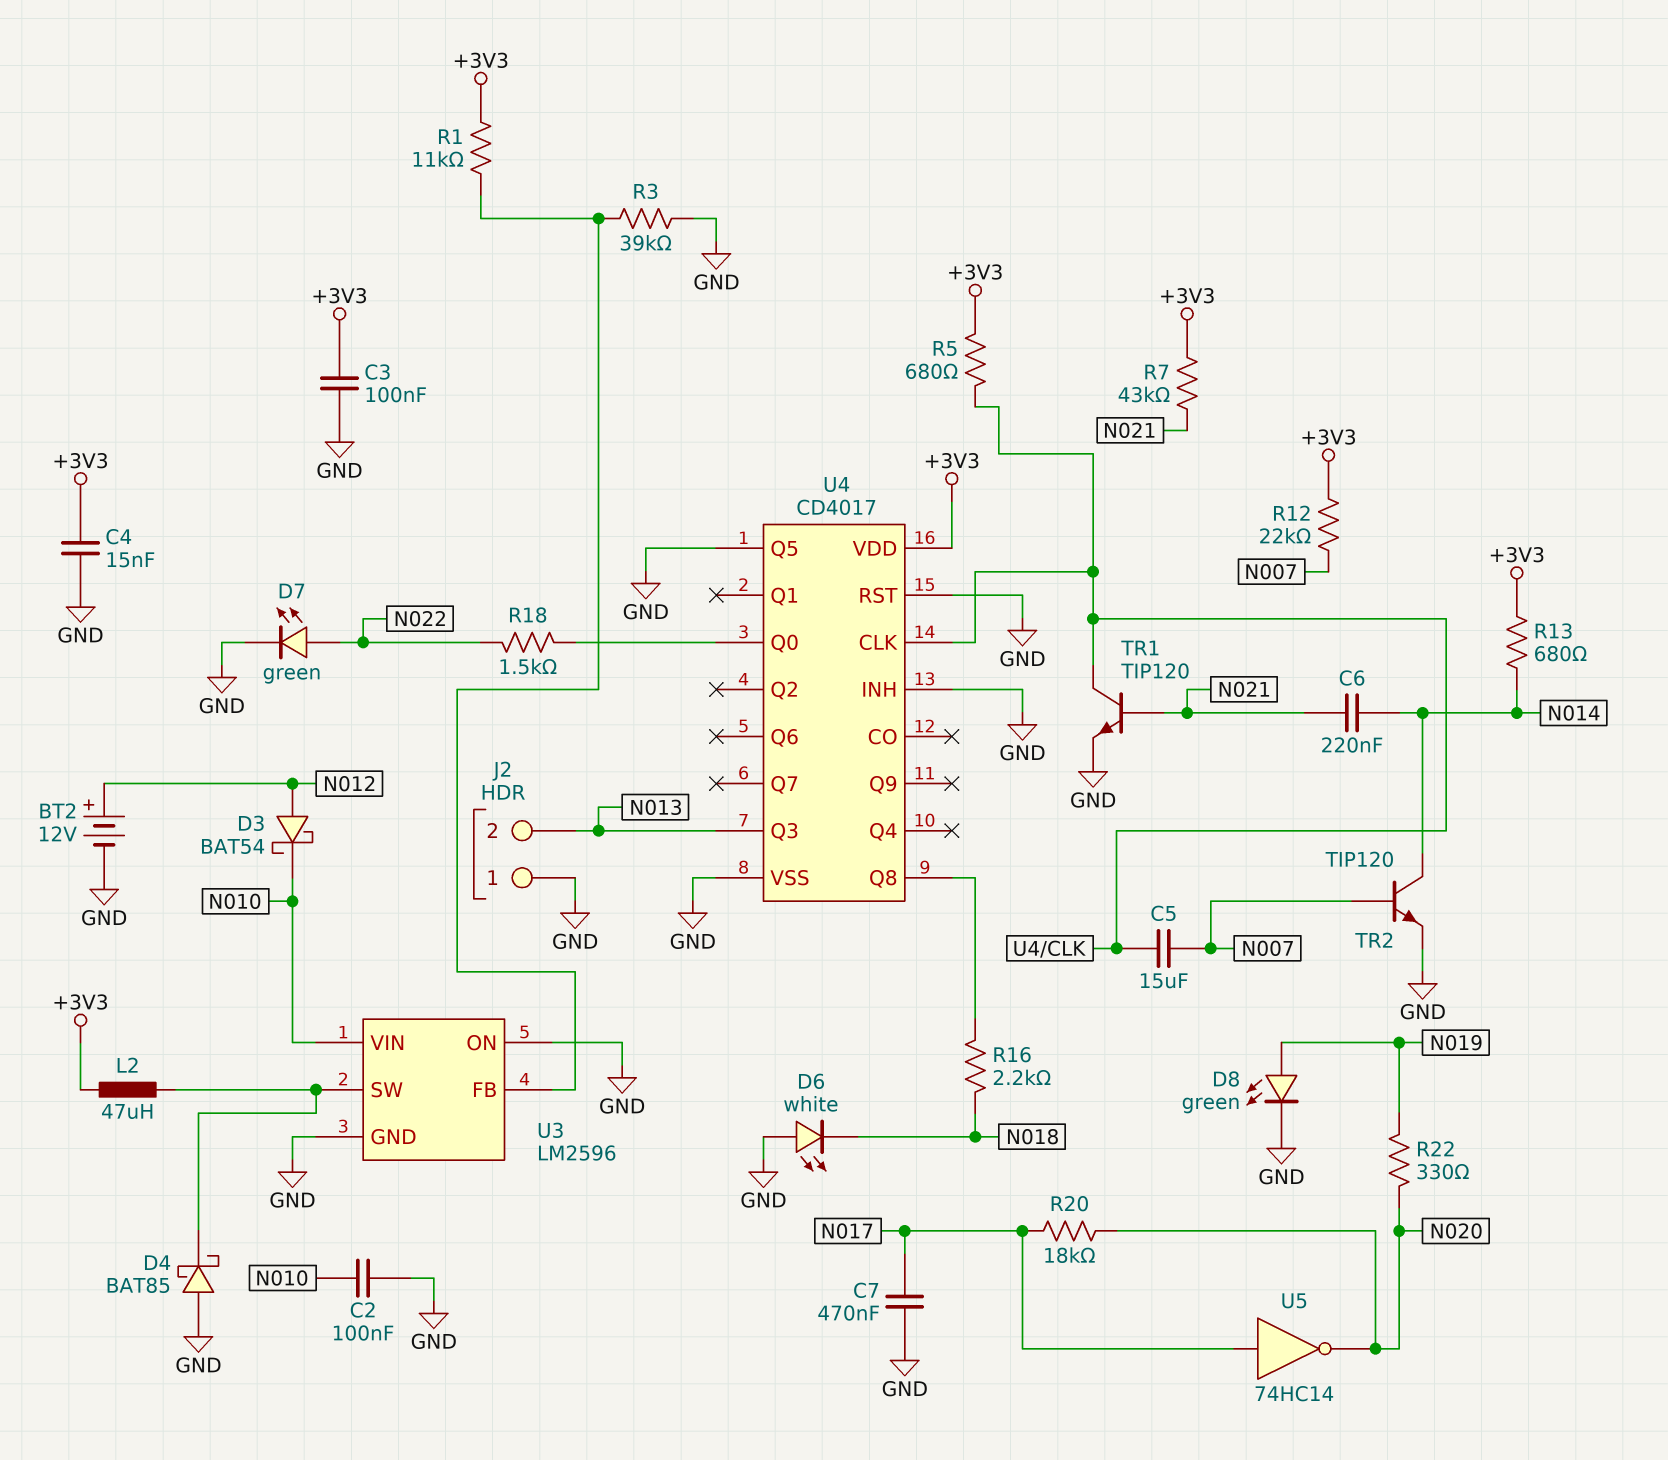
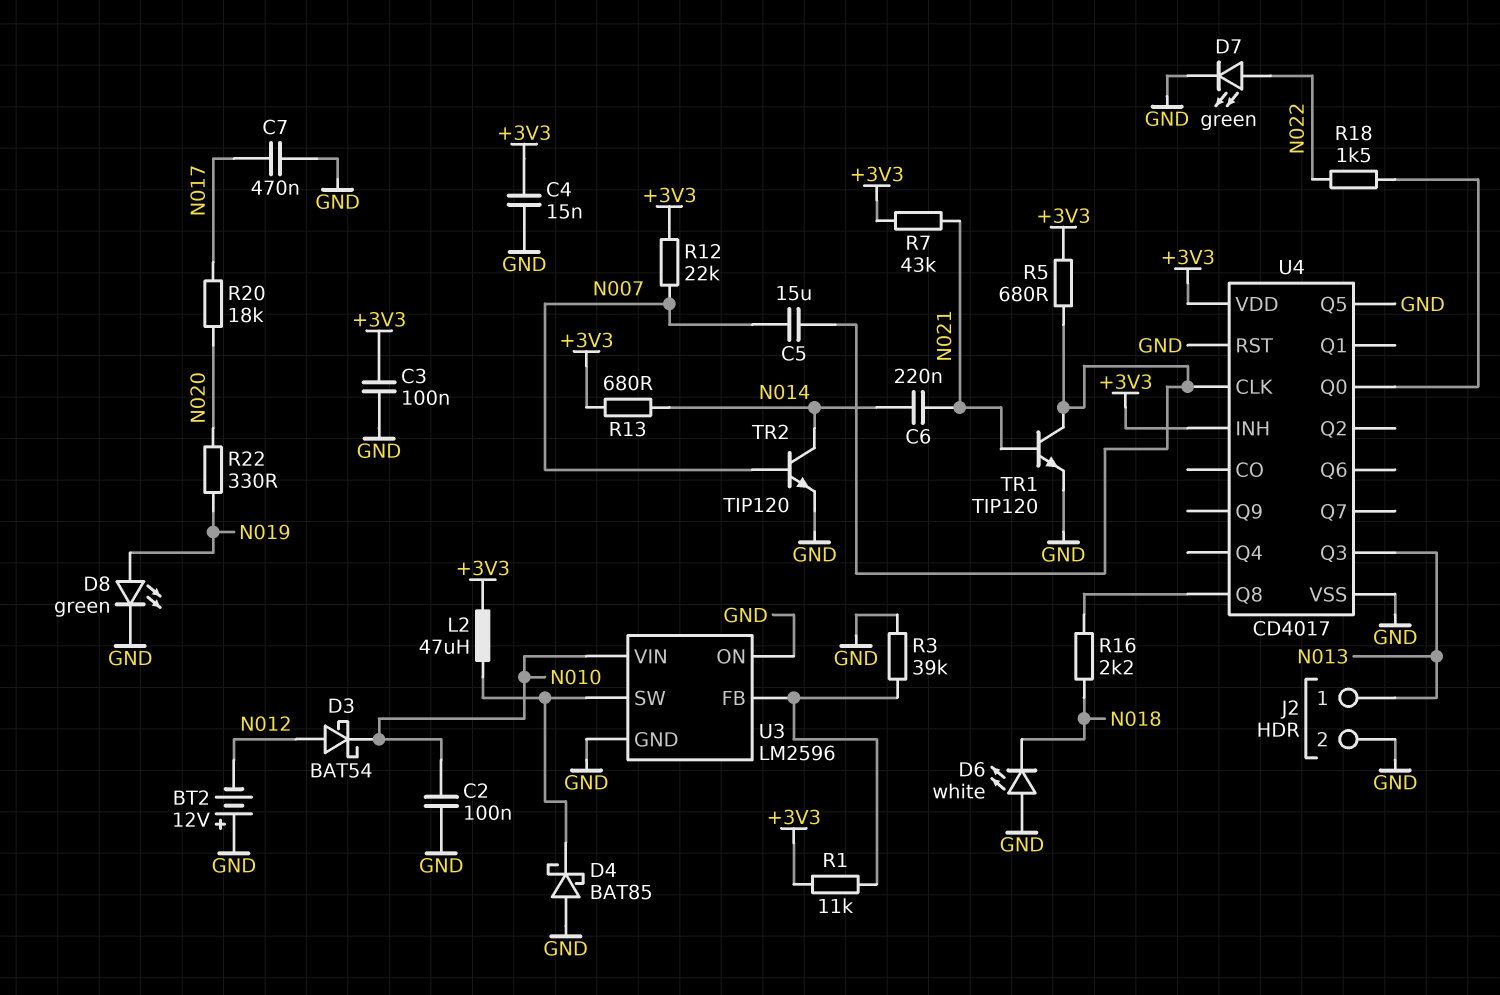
BT2: 12V (plus N012, minus GND) -> 12V (plus GND, minus N012)
J2 pin 1: GND -> N013
J2 pin 2: N013 -> GND
U4 pin INH: GND -> +3V3
U5: NOT 74HC14 (in N017, out N020) -> none

